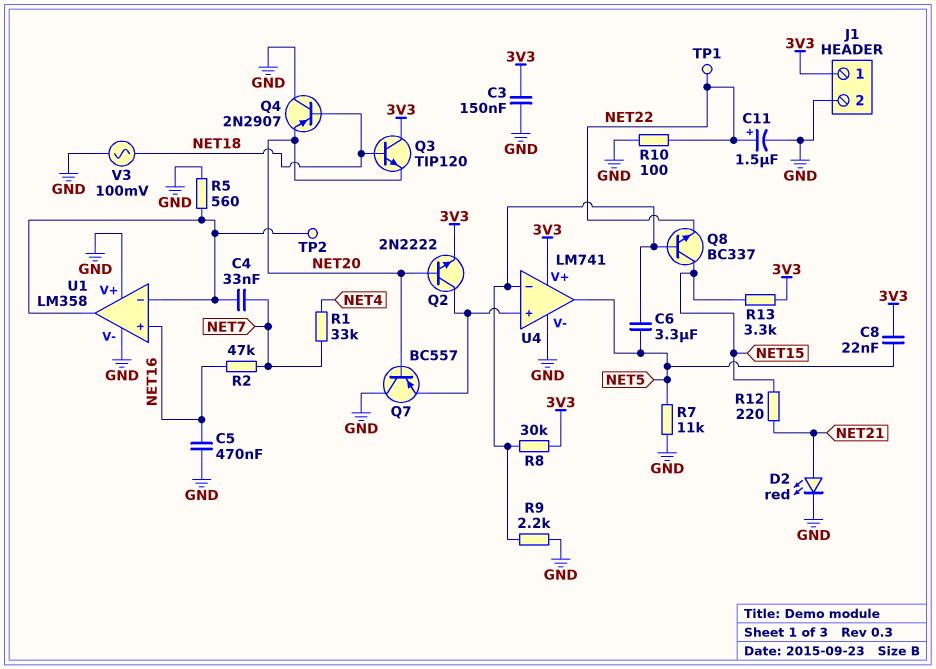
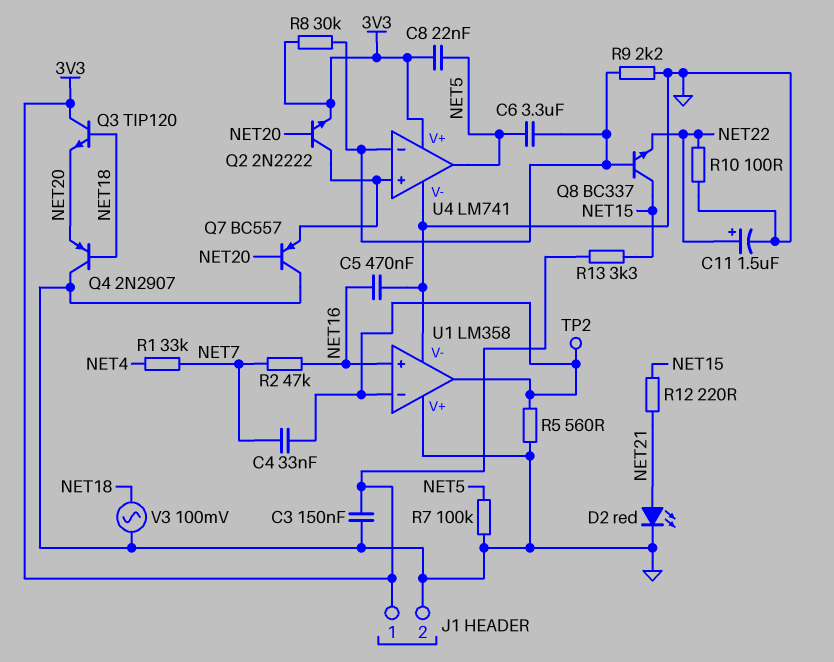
R7: 11k (GND, NET5) -> 100k (GND, NET5)
TP1: test point (NET22) -> none

